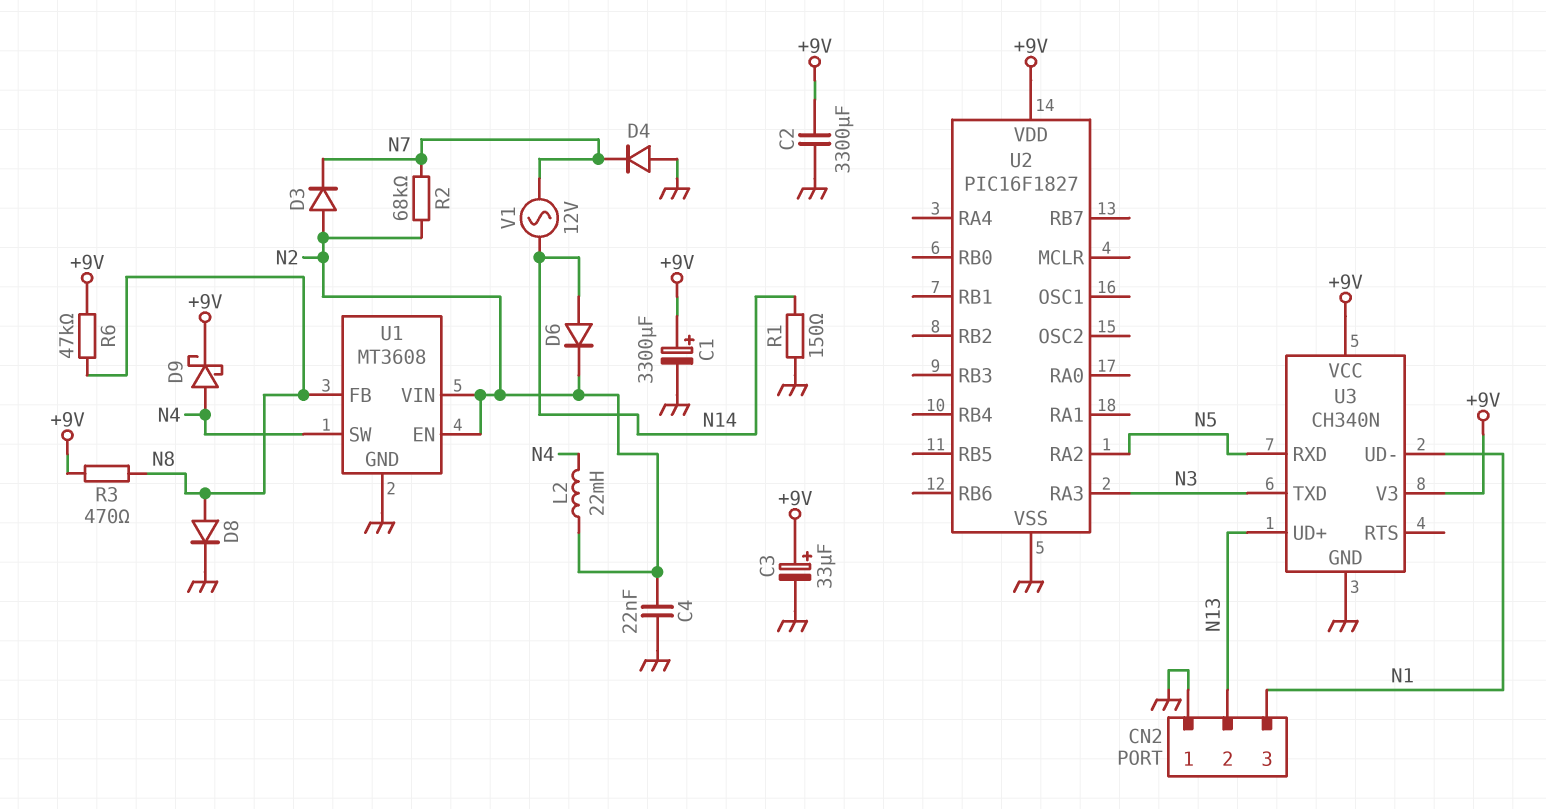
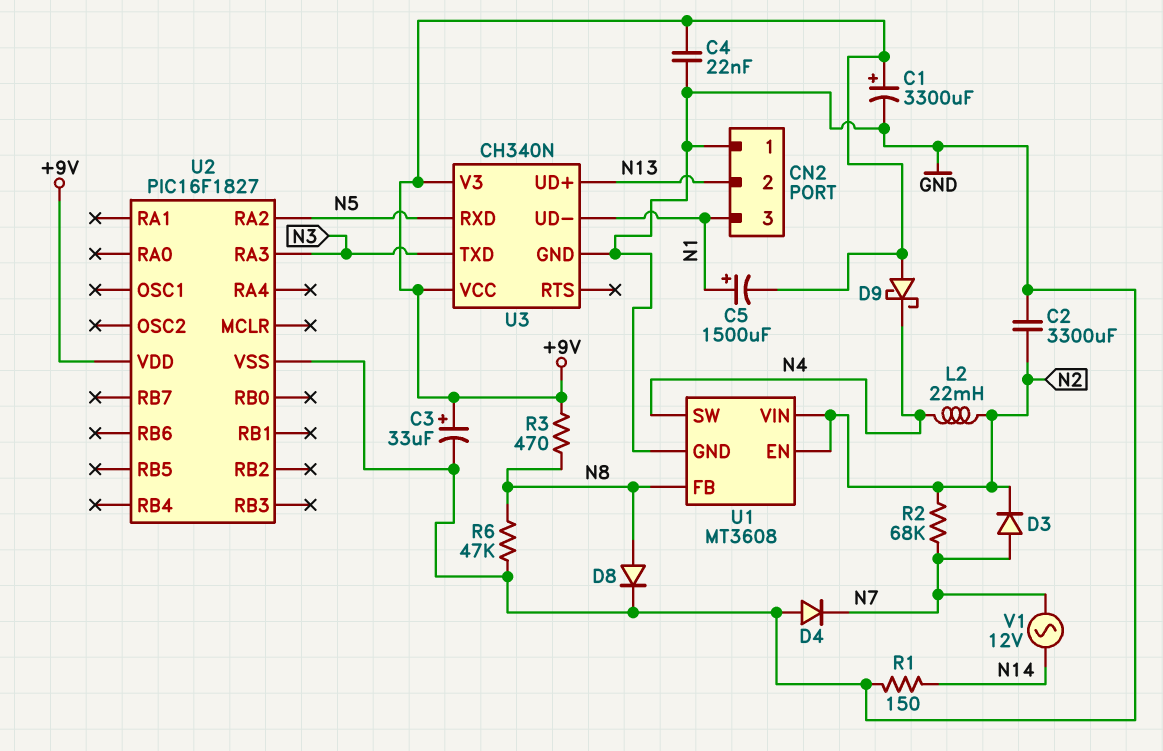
C2: 3300uF (+9V, GND) -> 3300uF (GND, N2)
C4: 22nF (GND, N2) -> 22nF (+9V, GND)
C5: none -> 1500uF (plus N1, minus +9V)
D3: diode (A N2, K N7) -> diode (A N7, K N2)
D6: diode (A N14, K N2) -> none
D9: schottky (A N4, K +9V) -> schottky (A +9V, K N4)
R6: 47k (+9V, N8) -> 47k (GND, N8)

